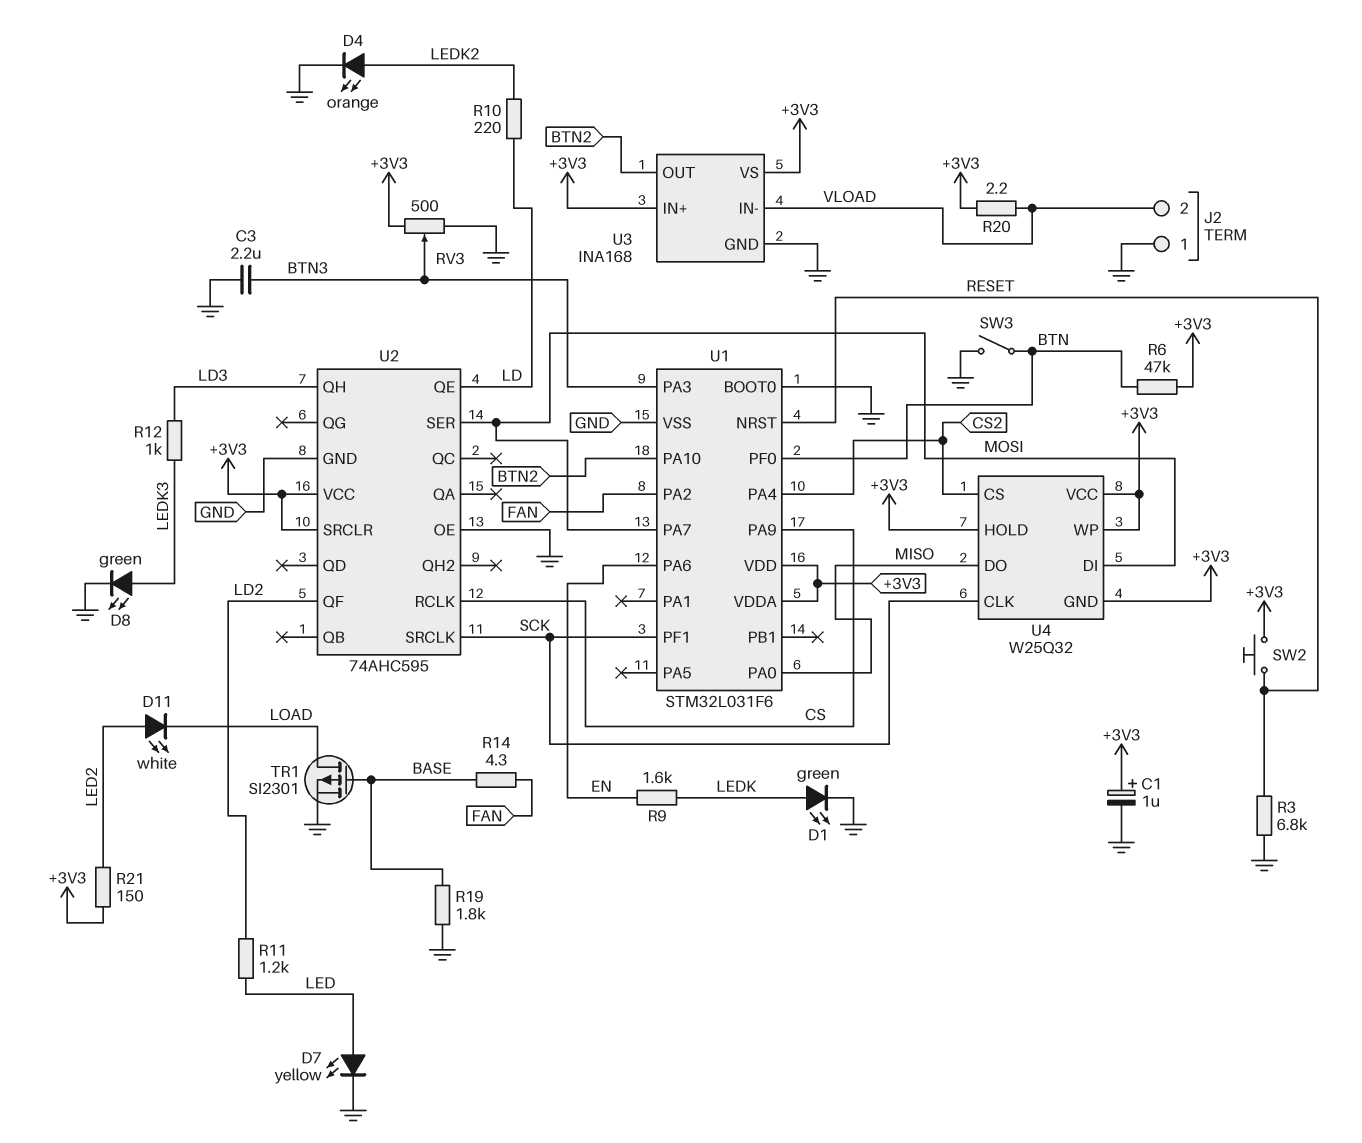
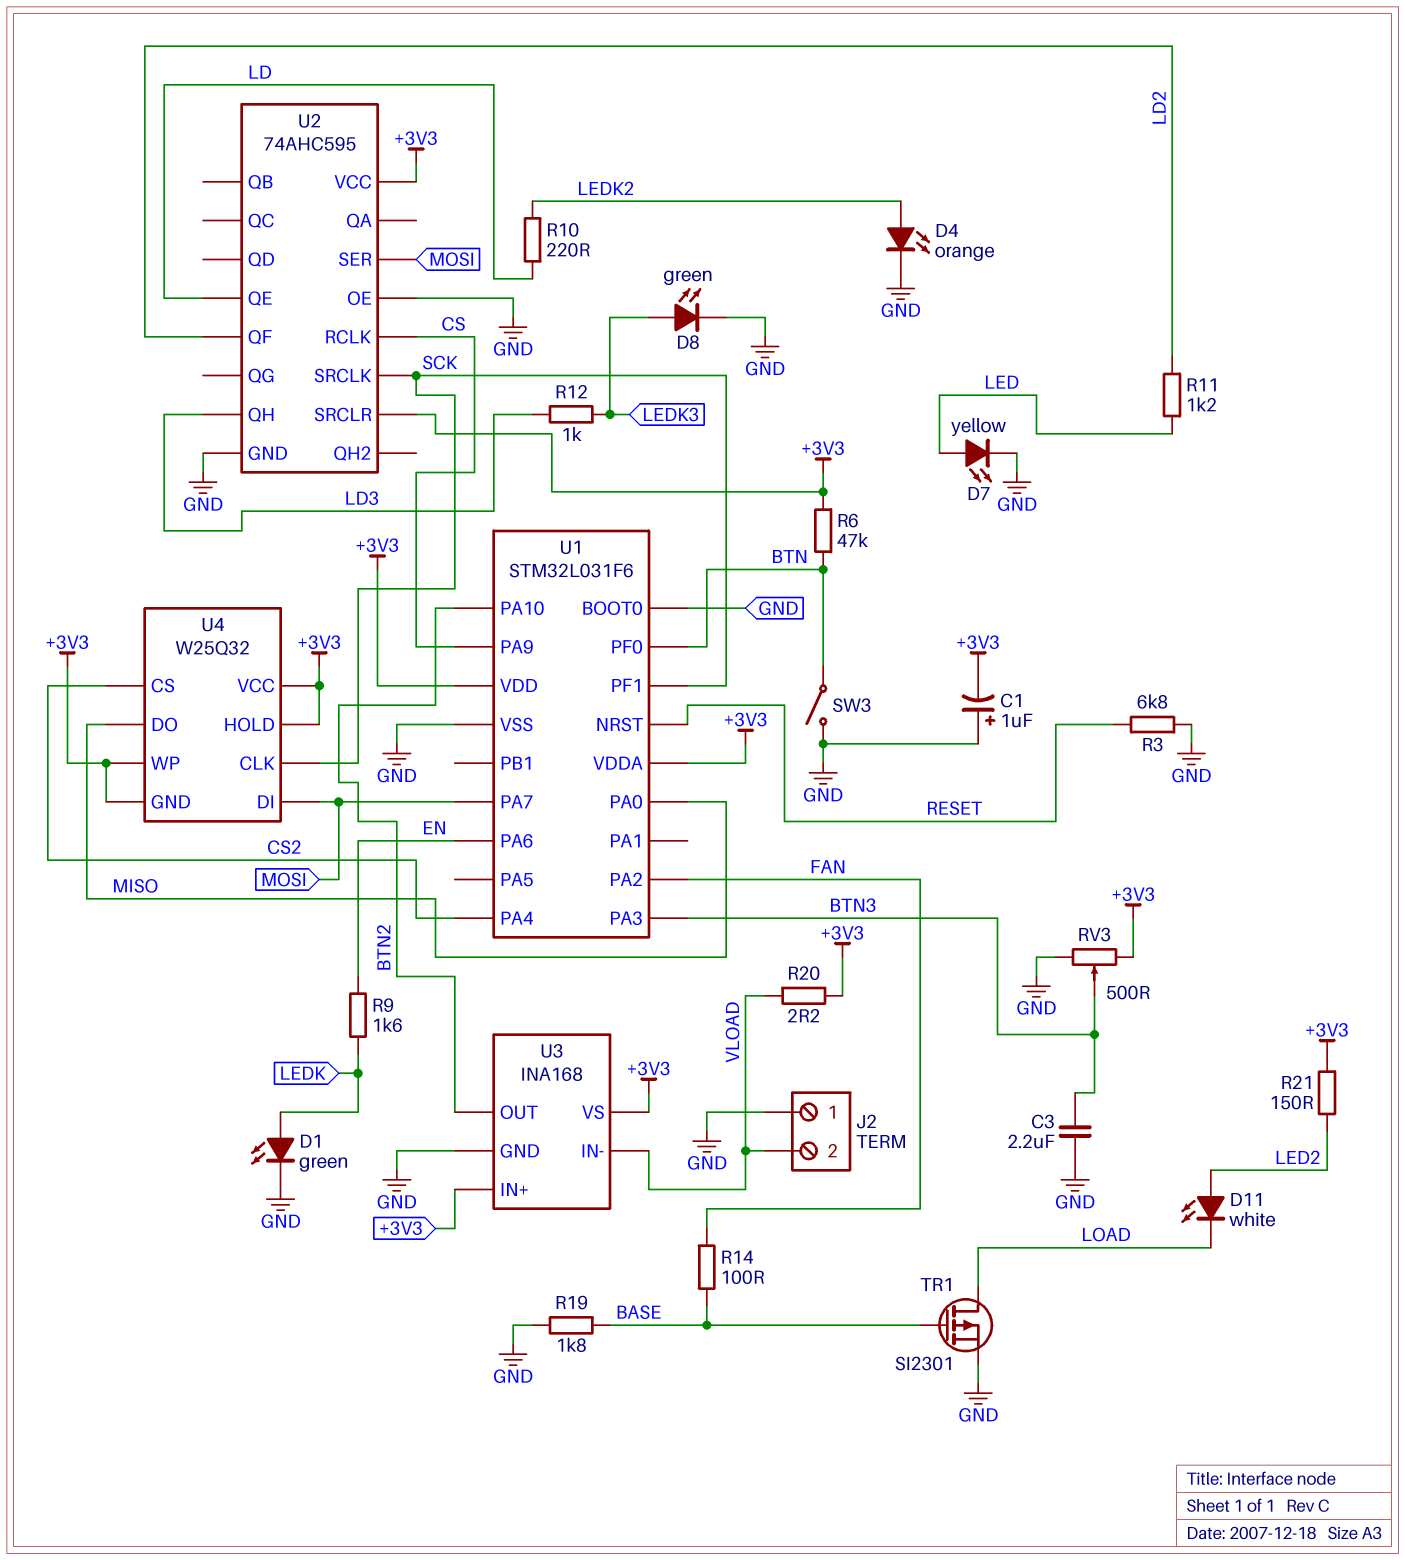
C1: 1uF (plus +3V3, minus GND) -> 1uF (plus GND, minus +3V3)
R14: 4.3 (BASE, FAN) -> 100 (BASE, FAN)
SW2: button (+3V3, RESET) -> none

